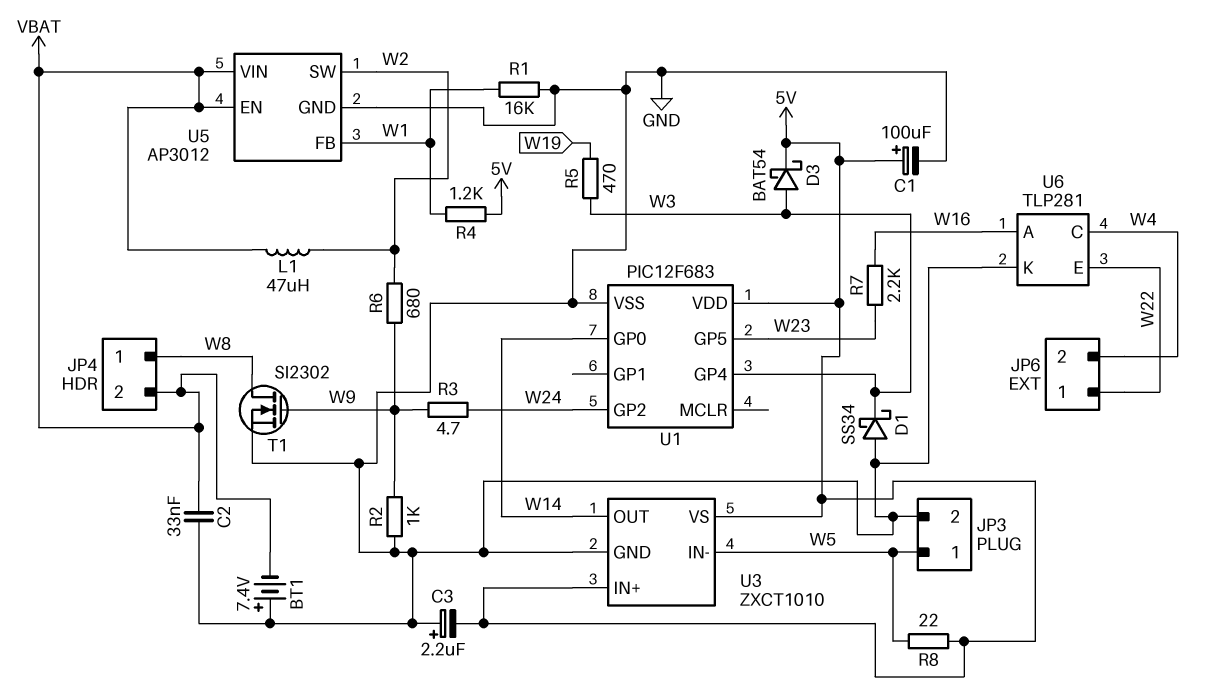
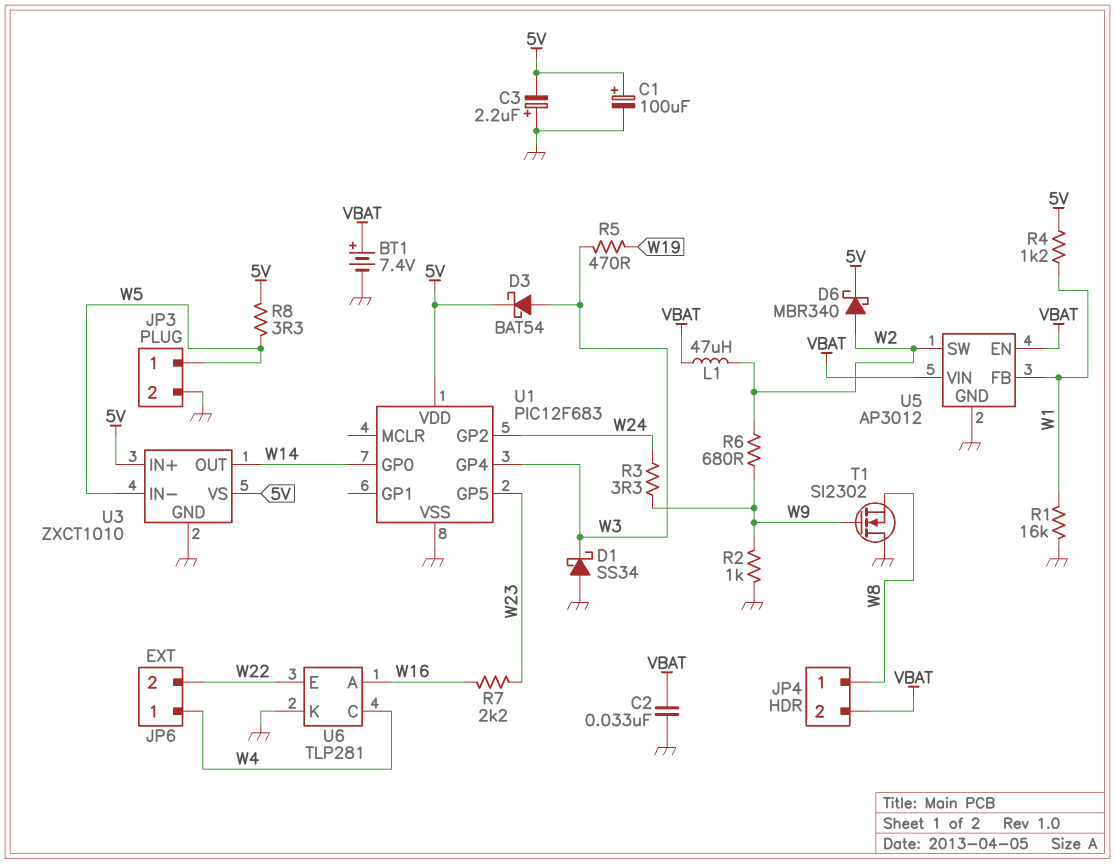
BT1: 7.4V (plus GND, minus VBAT) -> 7.4V (plus VBAT, minus GND)
D6: none -> schottky MBR340 (A W2, K 5V)
JP6 pin 1: W22 -> W4
JP6 pin 2: W4 -> W22
R3: 4.7 (W9, W24) -> 3.3 (W9, W24)
R8: 22 (5V, W5) -> 3.3 (5V, W5)
T1: NMOS SI2302 (G W9, D W8, S GND) -> NMOS SI2302 (G W9, D GND, S W8)

